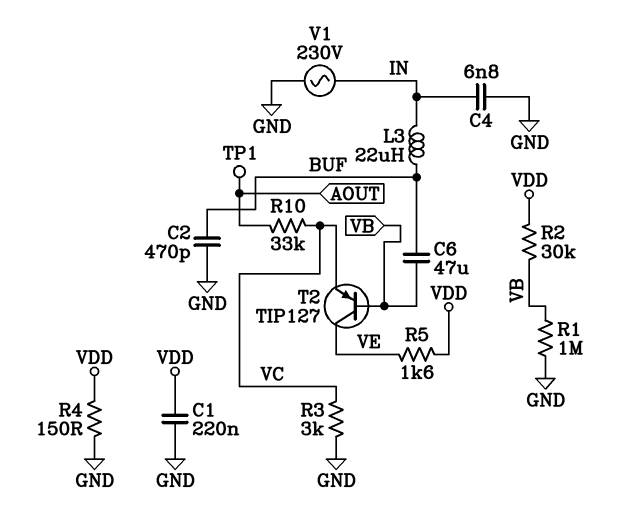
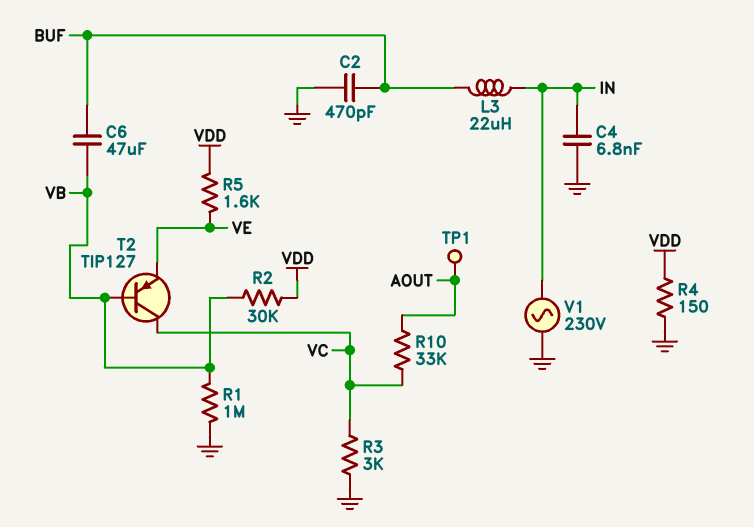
C1: 220nF (GND, VDD) -> none
T2: PNP TIP127 (B VB, C VE, E VC) -> PNP TIP127 (B VB, C VC, E VE)

